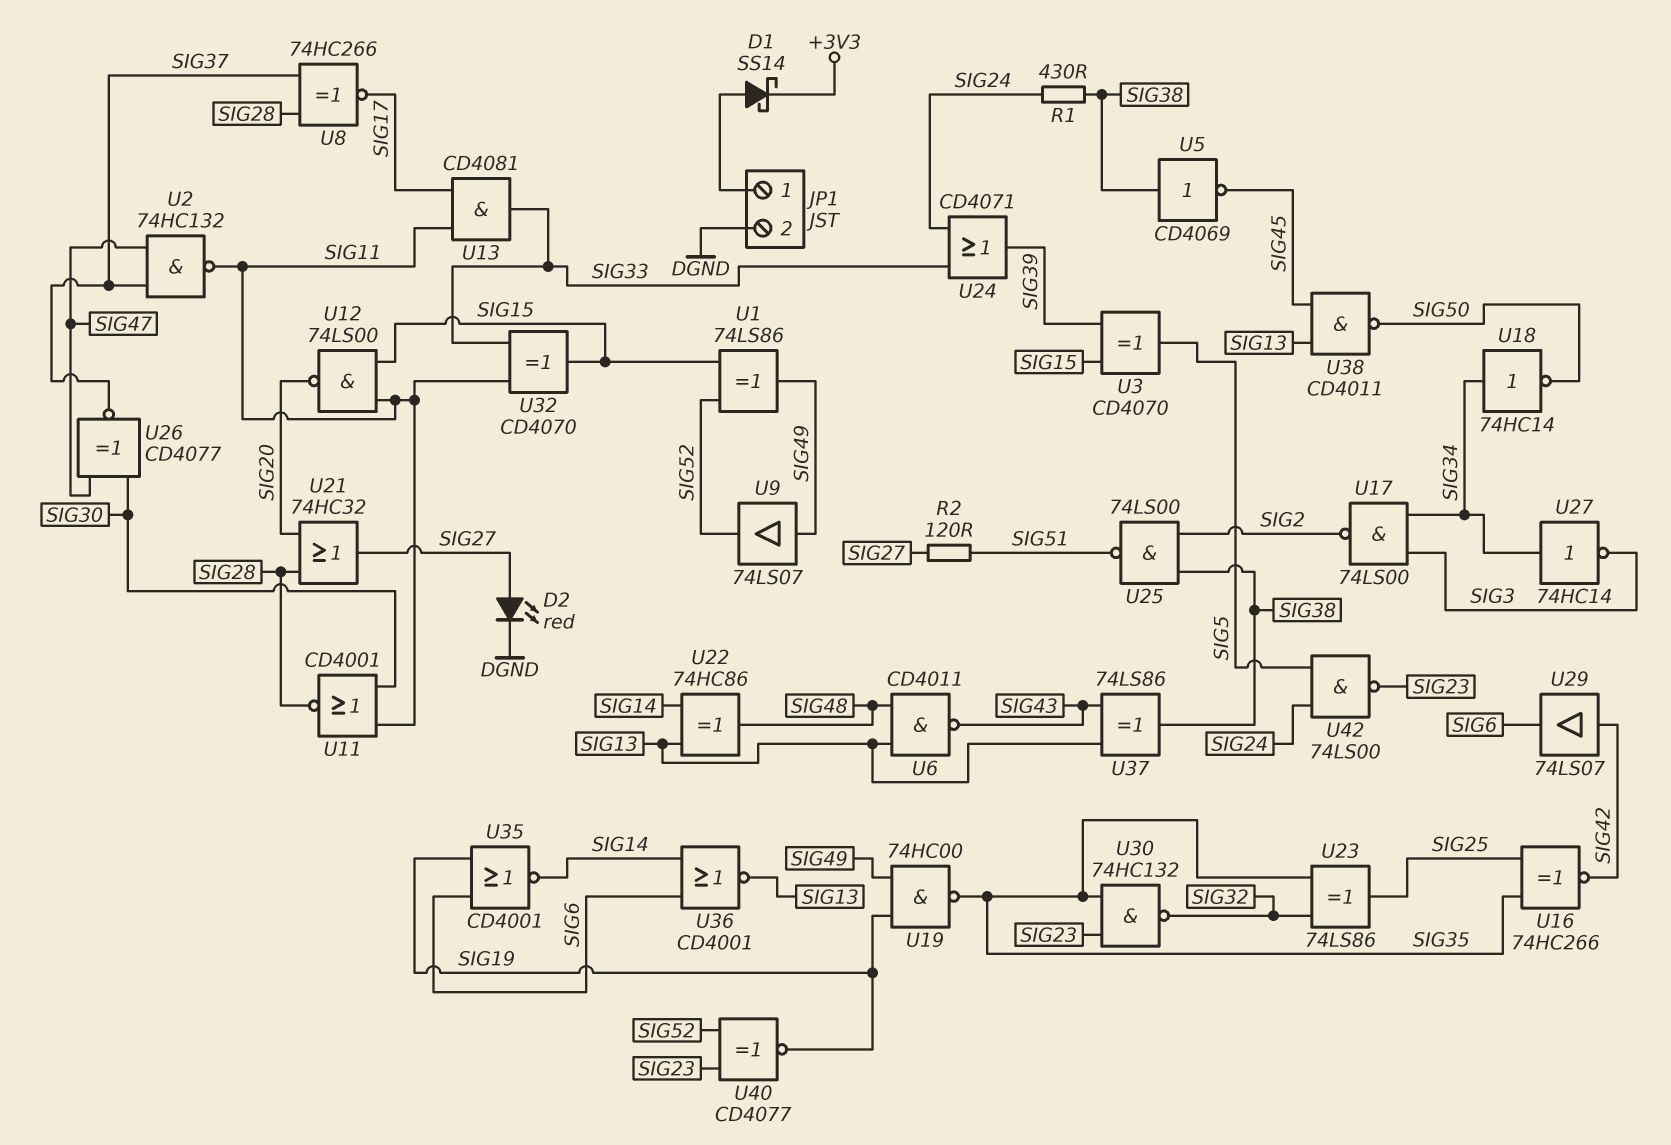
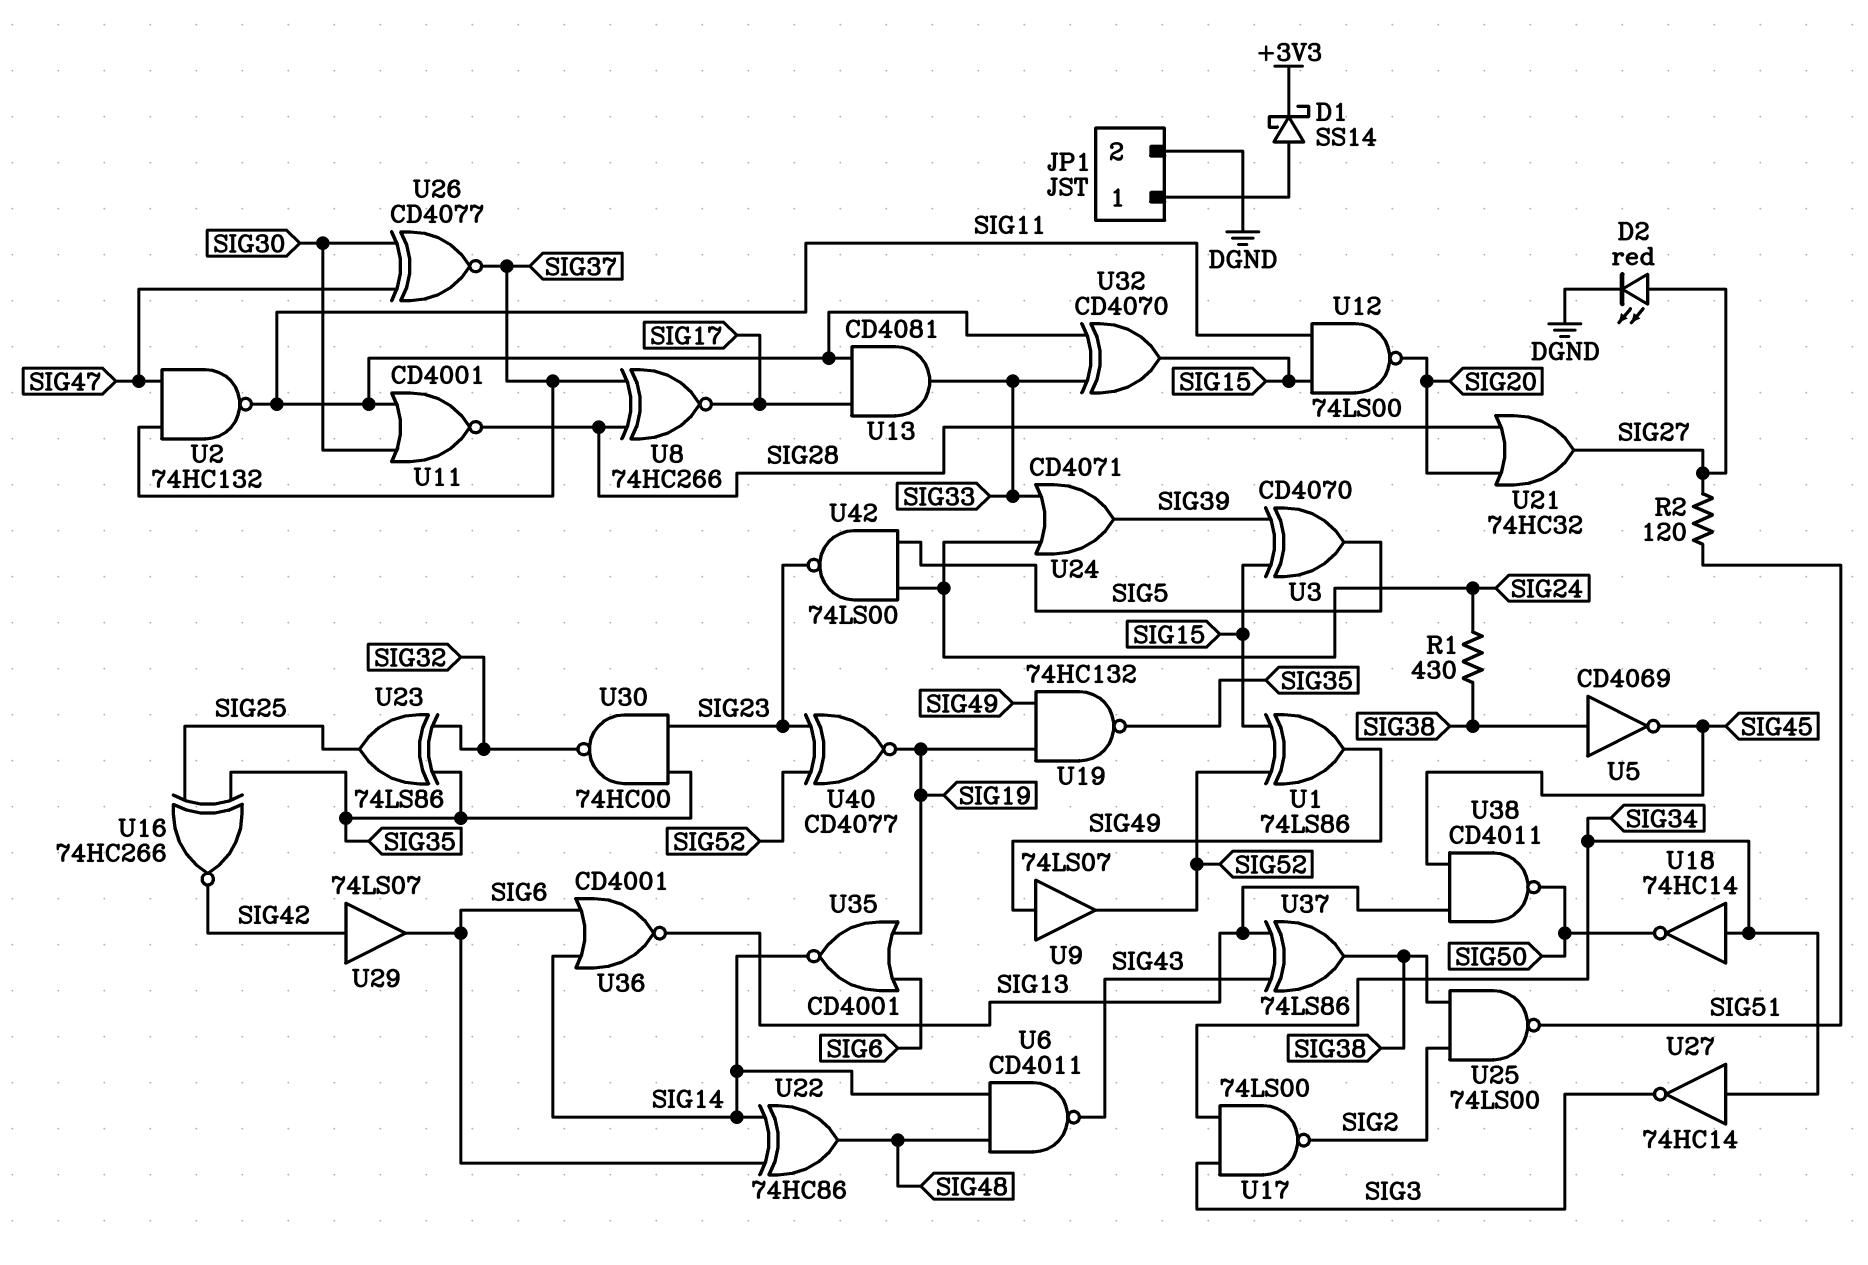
U6: NAND CD4011 (in SIG13, in SIG48, out SIG43) -> NAND CD4011 (in SIG14, in SIG48, out SIG43)
U19: NAND 74HC00 (in SIG19, in SIG49, out SIG35) -> NAND 74HC132 (in SIG19, in SIG49, out SIG35)
U22: XOR 74HC86 (in SIG13, in SIG14, out SIG48) -> XOR 74HC86 (in SIG6, in SIG14, out SIG48)
U30: NAND 74HC132 (in SIG23, in SIG35, out SIG32) -> NAND 74HC00 (in SIG23, in SIG35, out SIG32)

